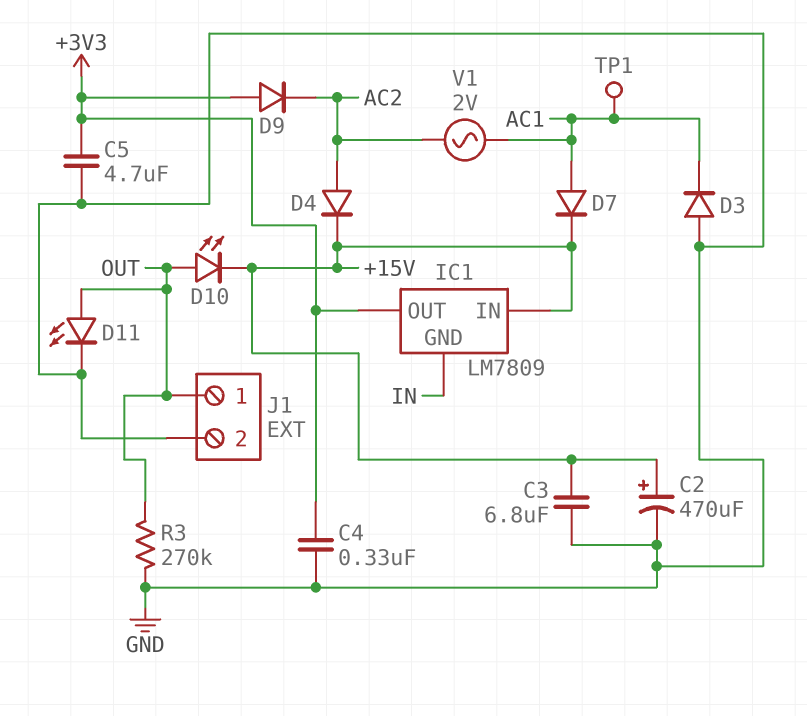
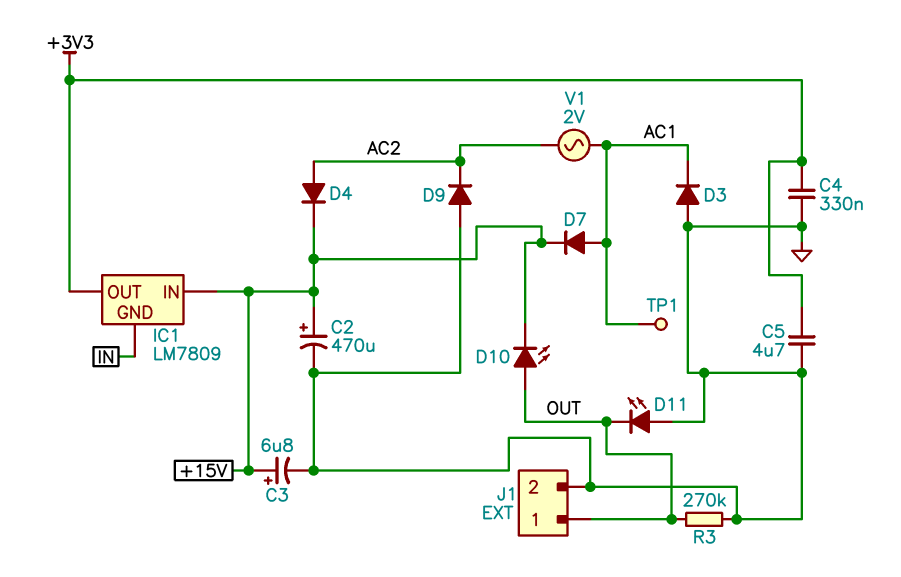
C3: 6.8uF (+15V, GND) -> 6.8uF (plus +15V, minus GND)
D9: diode (A +3V3, K AC2) -> diode (A GND, K AC2)
D11: LED (A OUT, K GND) -> LED (A GND, K OUT)

